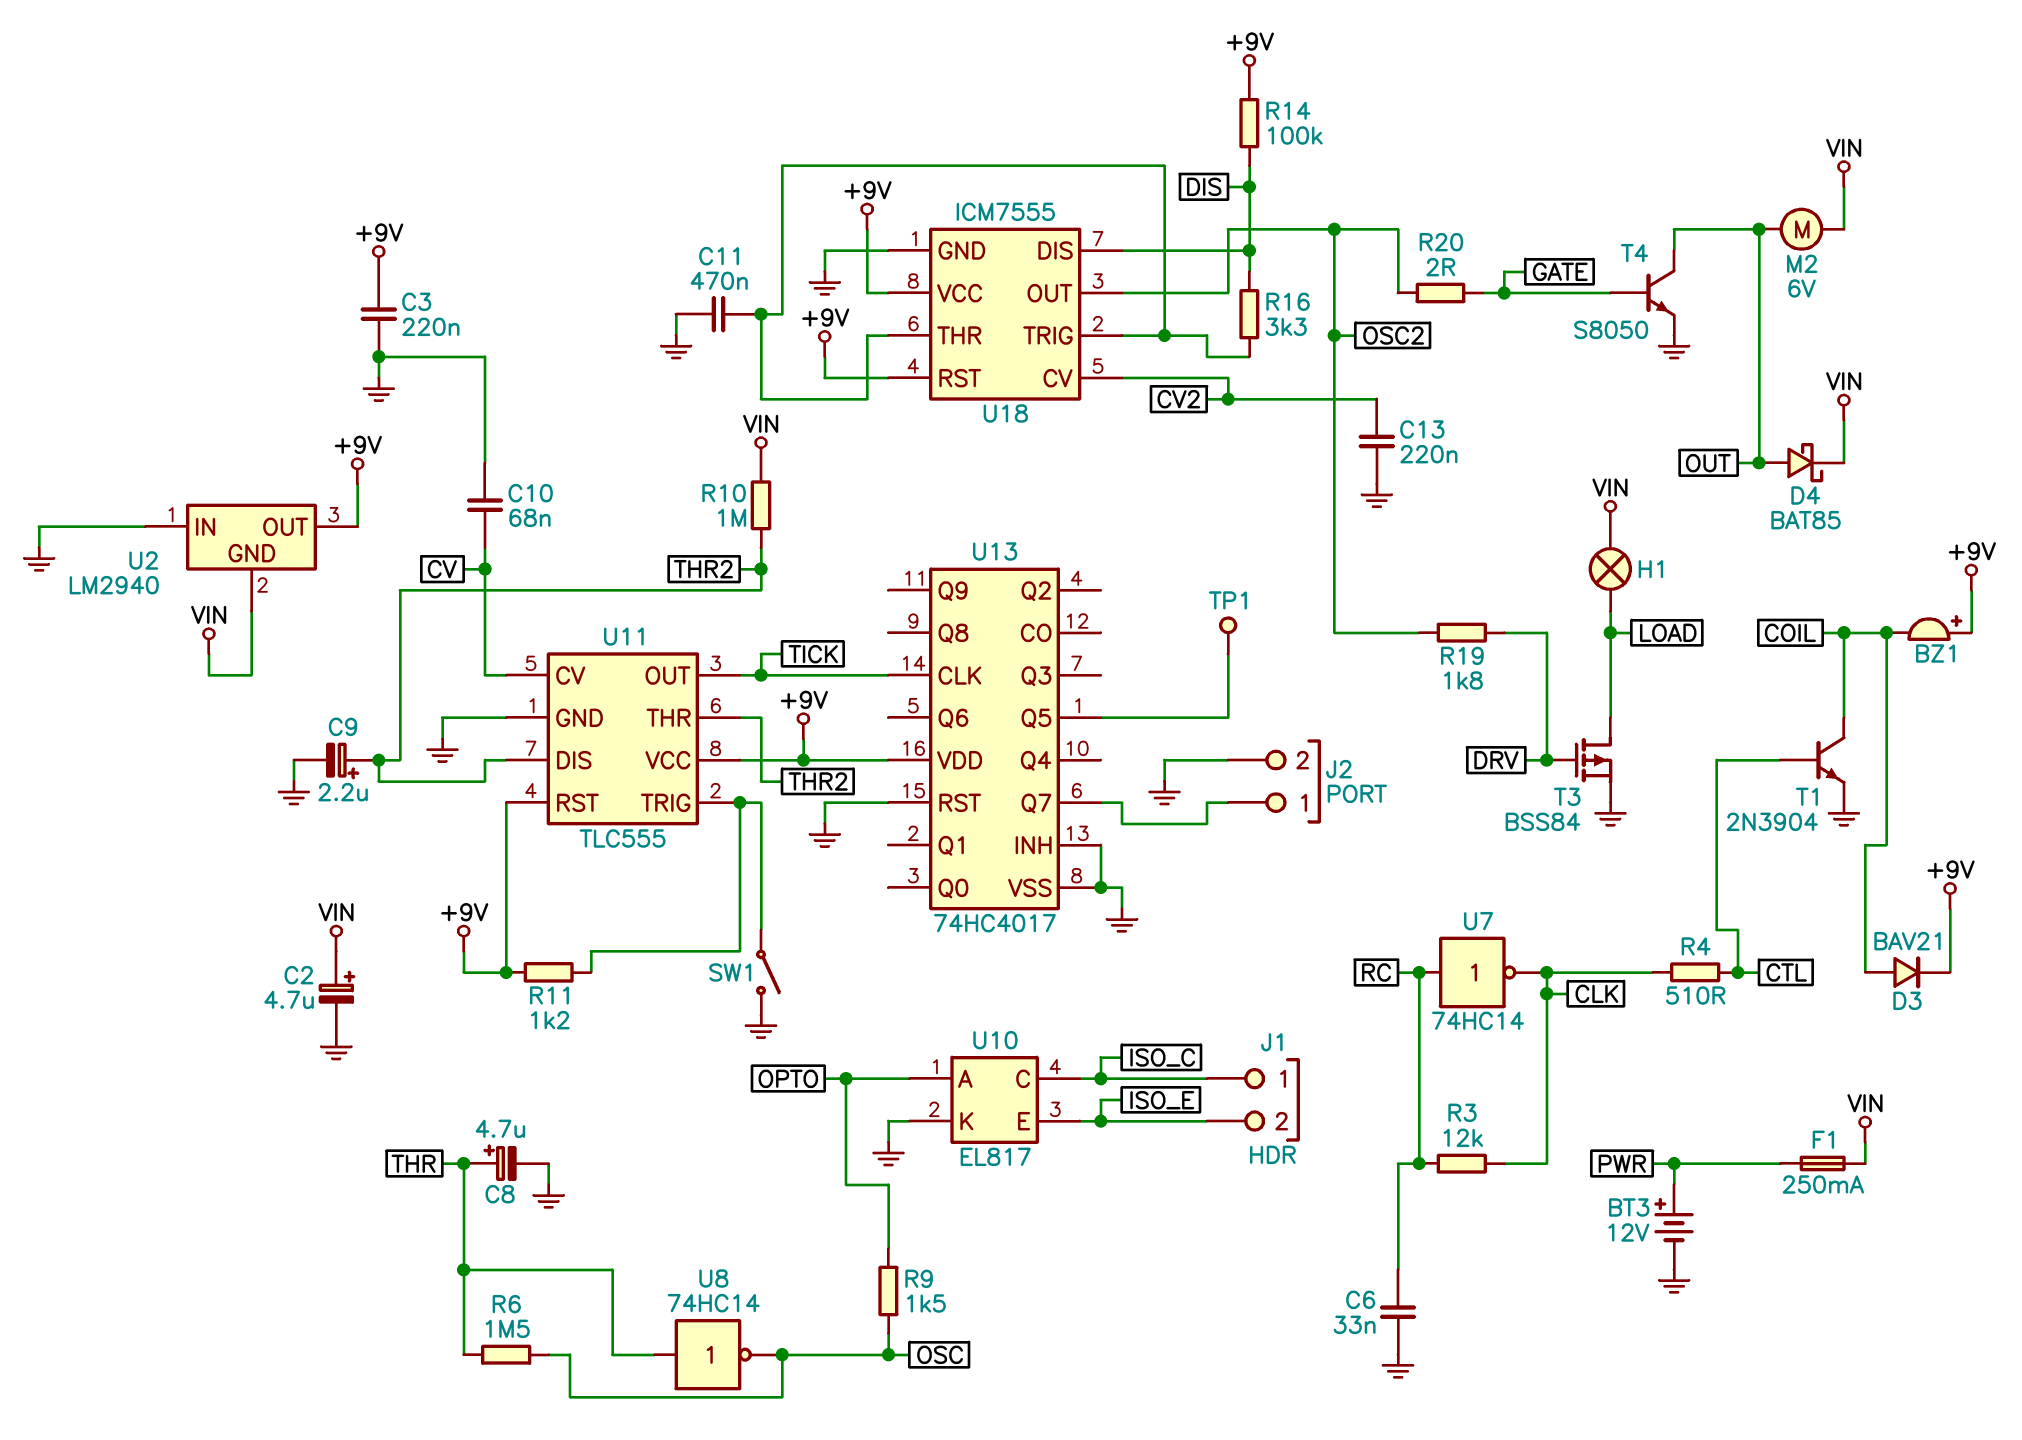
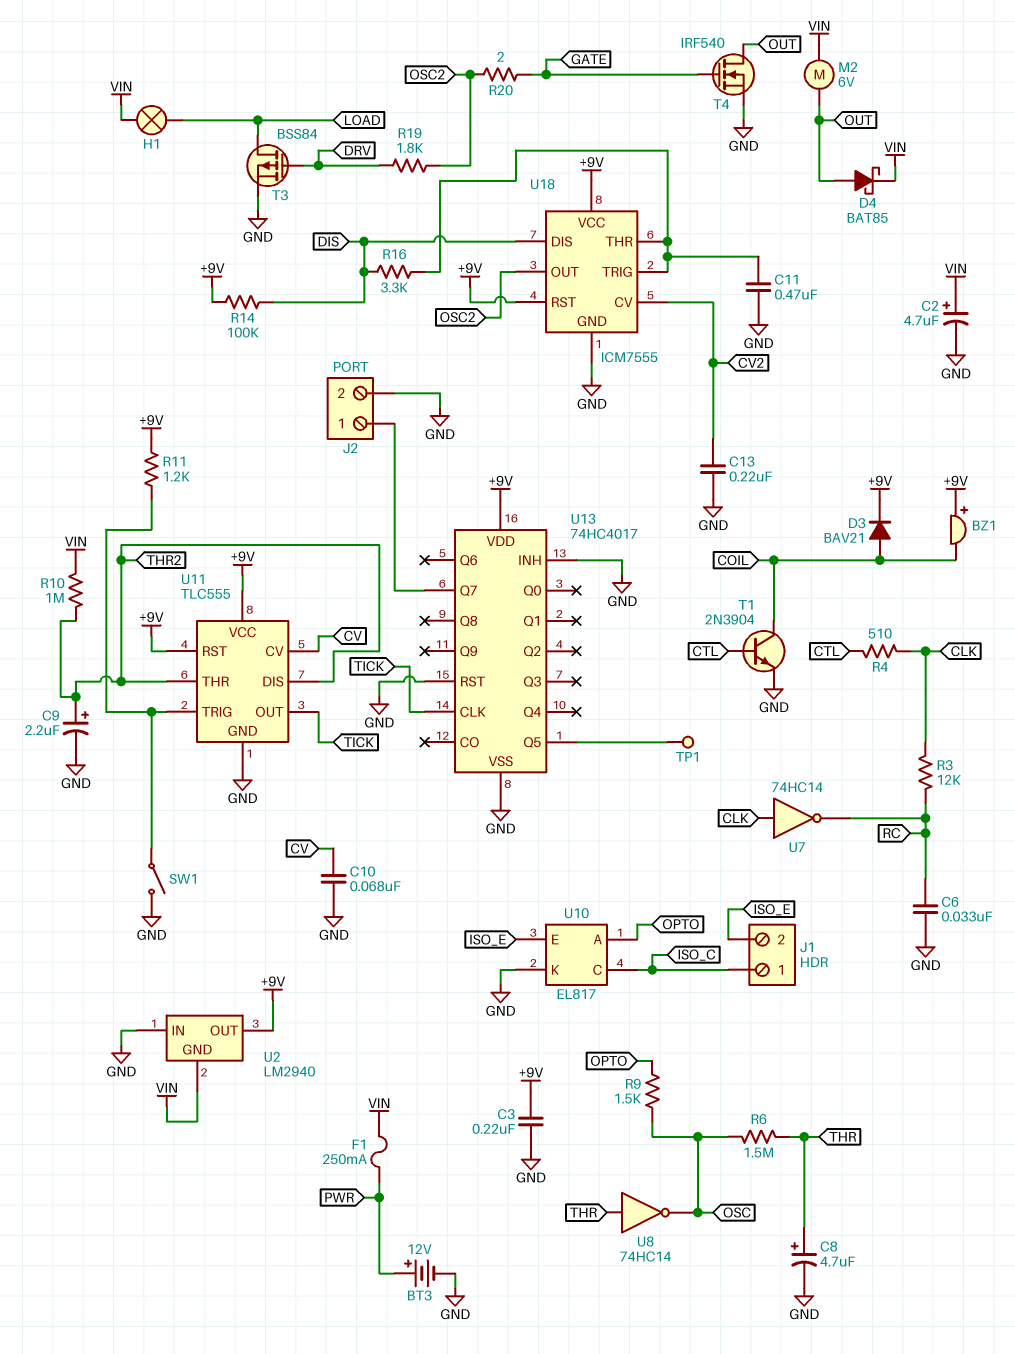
T4: NPN S8050 (B GATE, C OUT, E GND) -> NMOS IRF540 (G GATE, D OUT, S GND)
U7: NOT 74HC14 (in RC, out CLK) -> NOT 74HC14 (in CLK, out RC)

